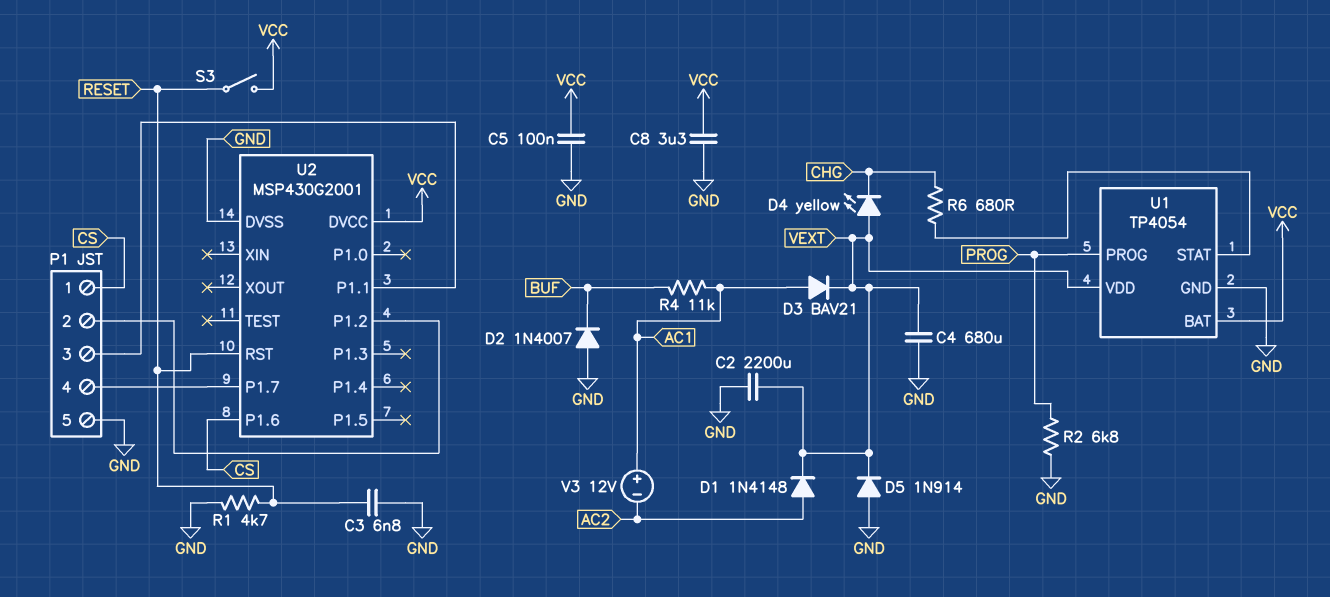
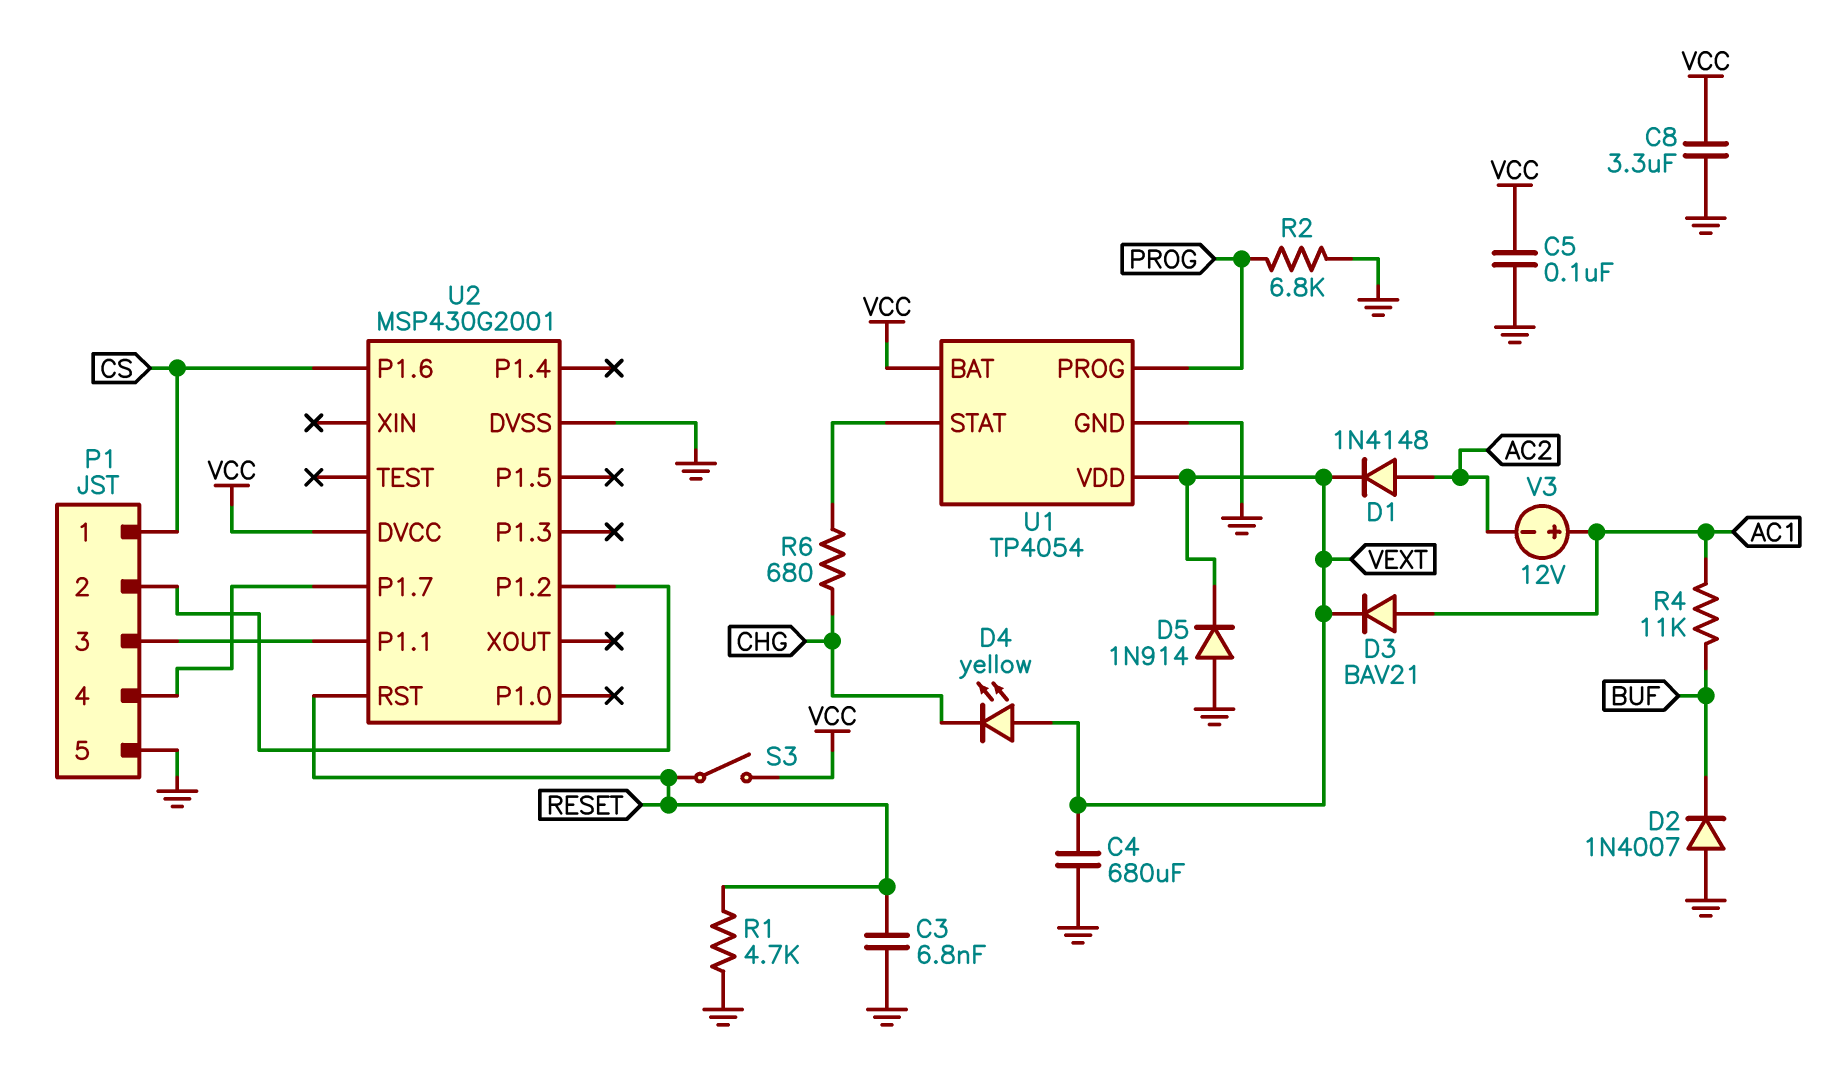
C2: 2200uF (GND, VEXT) -> none

